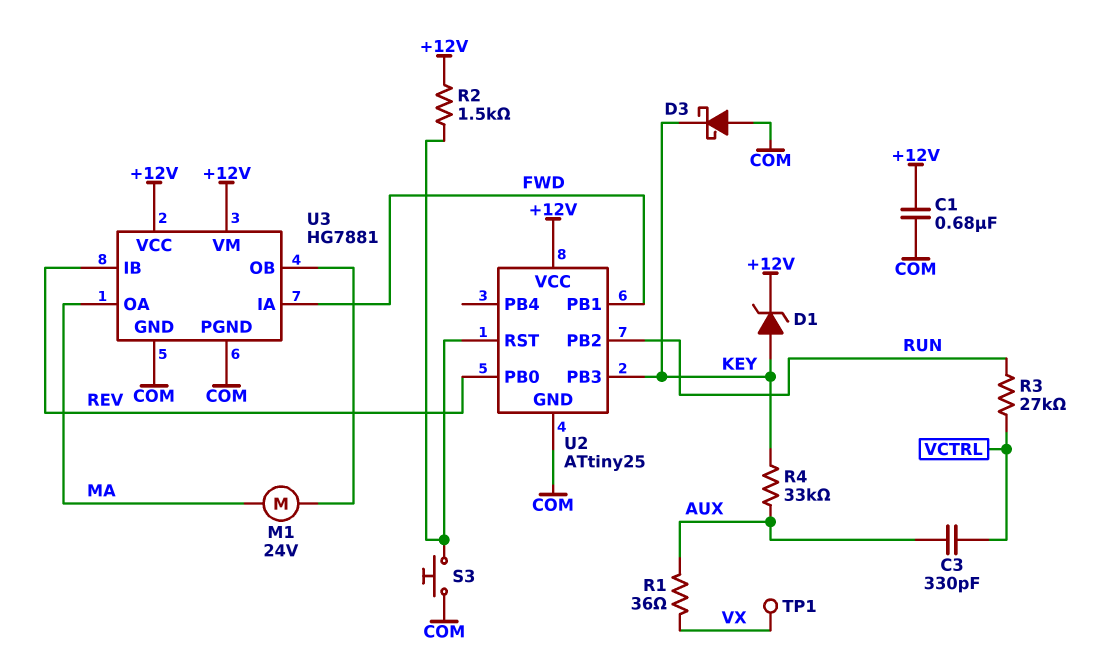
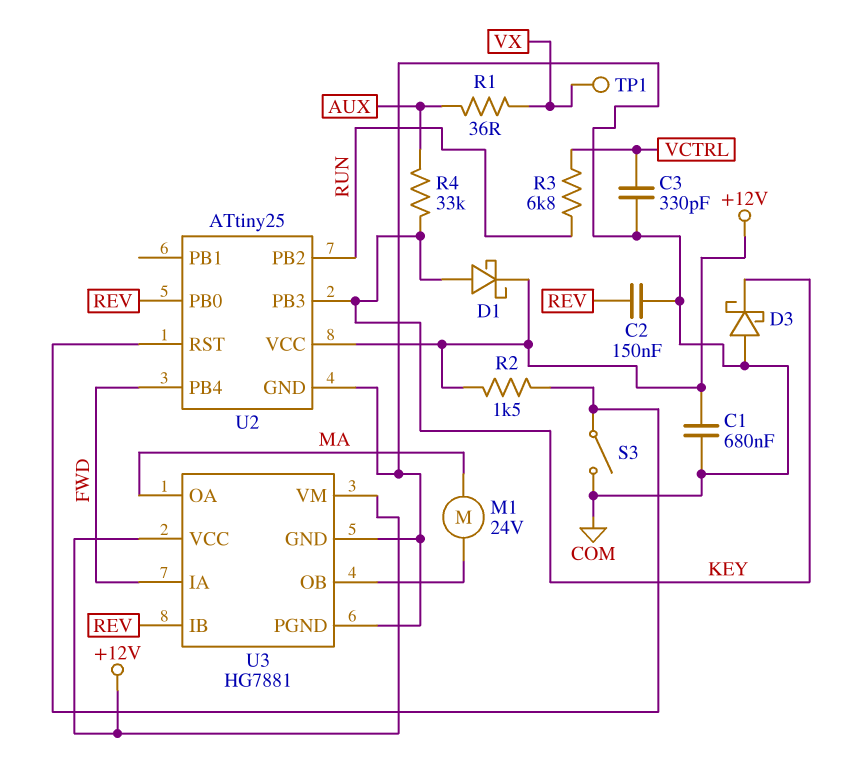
C2: none -> 150nF (COM, REV)
C3: 330pF (AUX, VCTRL) -> 330pF (COM, VCTRL)
D1: zener (A KEY, K +12V) -> schottky (A KEY, K +12V)
R3: 27k (RUN, VCTRL) -> 6.8k (RUN, VCTRL)
S3: button (COM, U2/RST) -> switch (COM, U2/RST)
U2 pin PB1: FWD -> none
U2 pin PB4: none -> FWD

